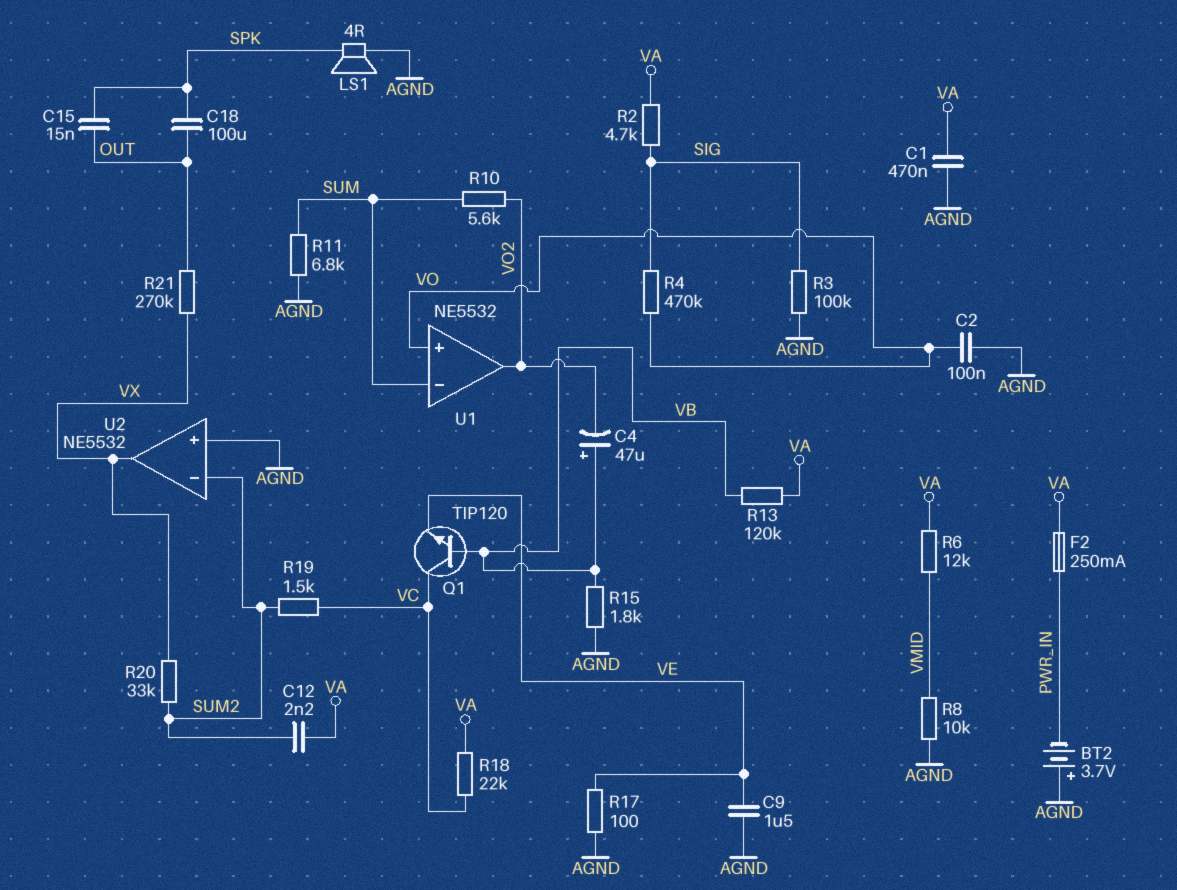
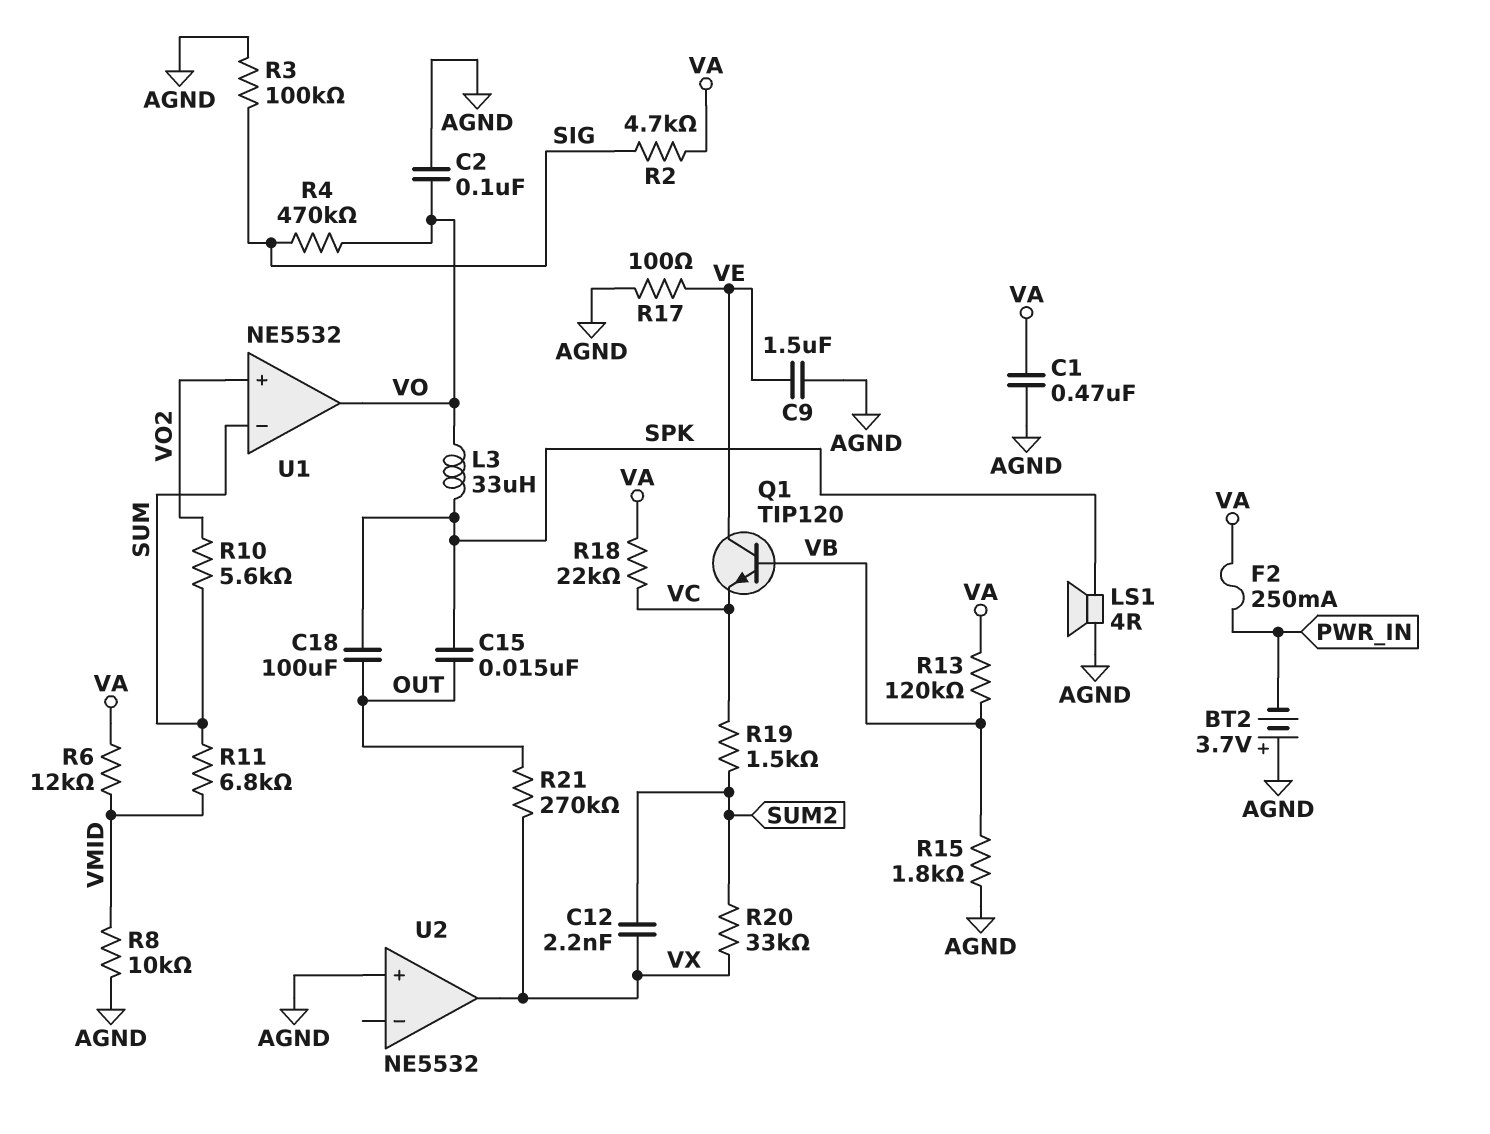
C4: 47uF (plus VB, minus VO2) -> none
C12: 2.2nF (SUM2, VA) -> 2.2nF (SUM2, VX)
L3: none -> 33uH (SPK, VO)
Q1: NPN TIP120 (B VB, C VC, E VE) -> NPN TIP120 (B VB, C VE, E VC)
R11: 6.8k (AGND, SUM) -> 6.8k (SUM, VMID)
U1 pin in+: VO -> VO2
U1 pin out: VO2 -> VO
U2 pin in-: SUM2 -> none

